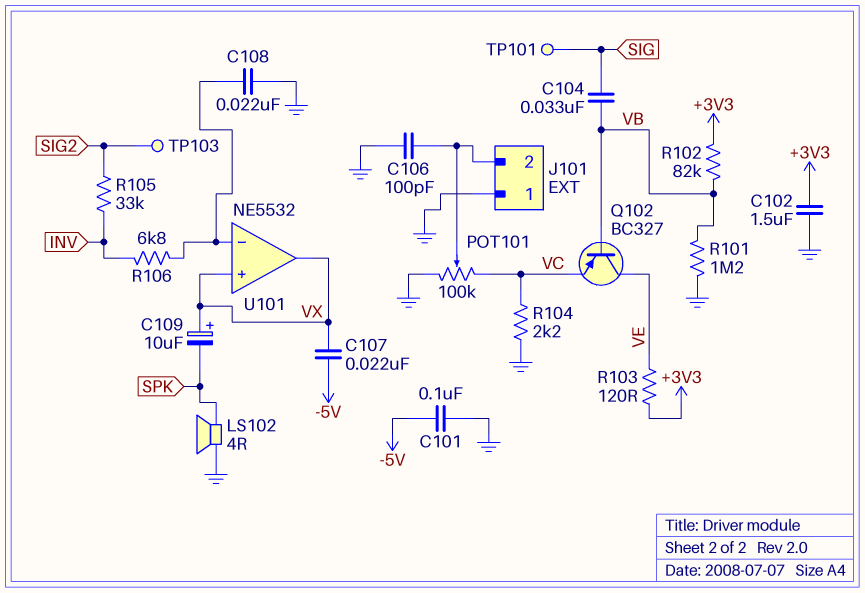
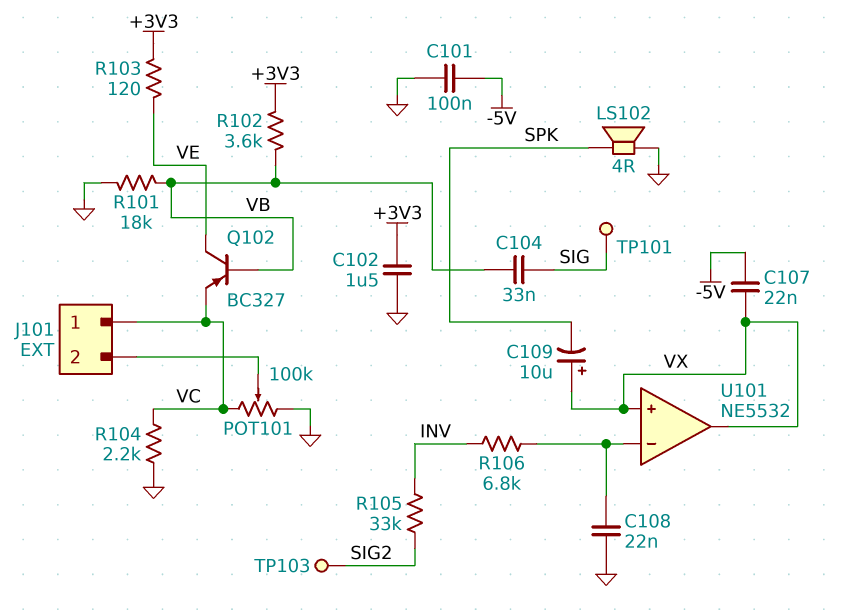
C106: 100pF (GND, J101/2) -> none
J101 pin 1: GND -> VC
R101: 1.2M (GND, VB) -> 18k (GND, VB)
R102: 82k (+3V3, VB) -> 3.6k (+3V3, VB)

